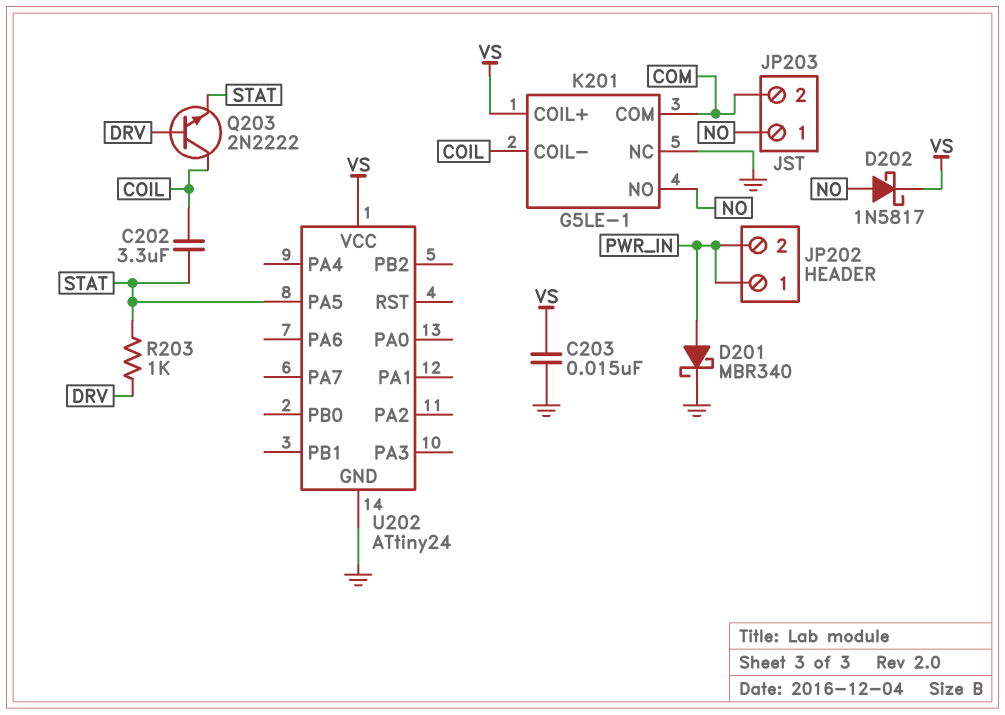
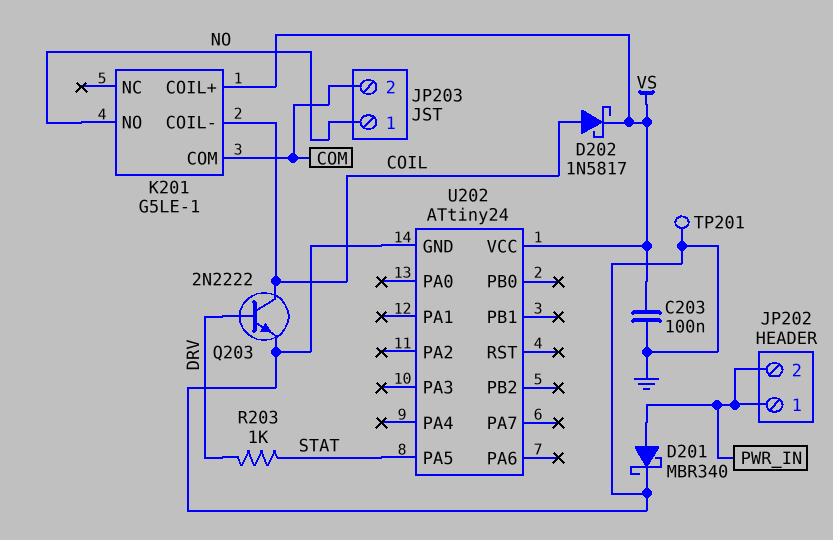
C202: 3.3uF (COIL, STAT) -> none
C203: 15nF (GND, VS) -> 100nF (GND, VS)
D202: schottky 1N5817 (A NO, K VS) -> schottky 1N5817 (A COIL, K VS)
K201 pin NC: GND -> none
Q203: NPN 2N2222 (B DRV, C COIL, E STAT) -> NPN 2N2222 (B DRV, C COIL, E GND)
TP201: none -> test point (GND)

